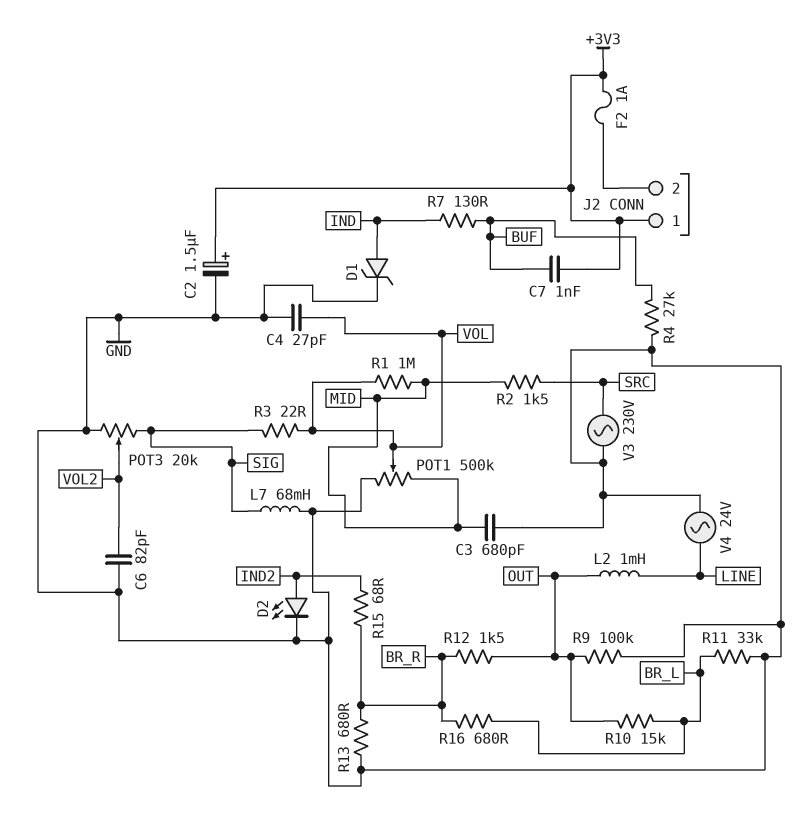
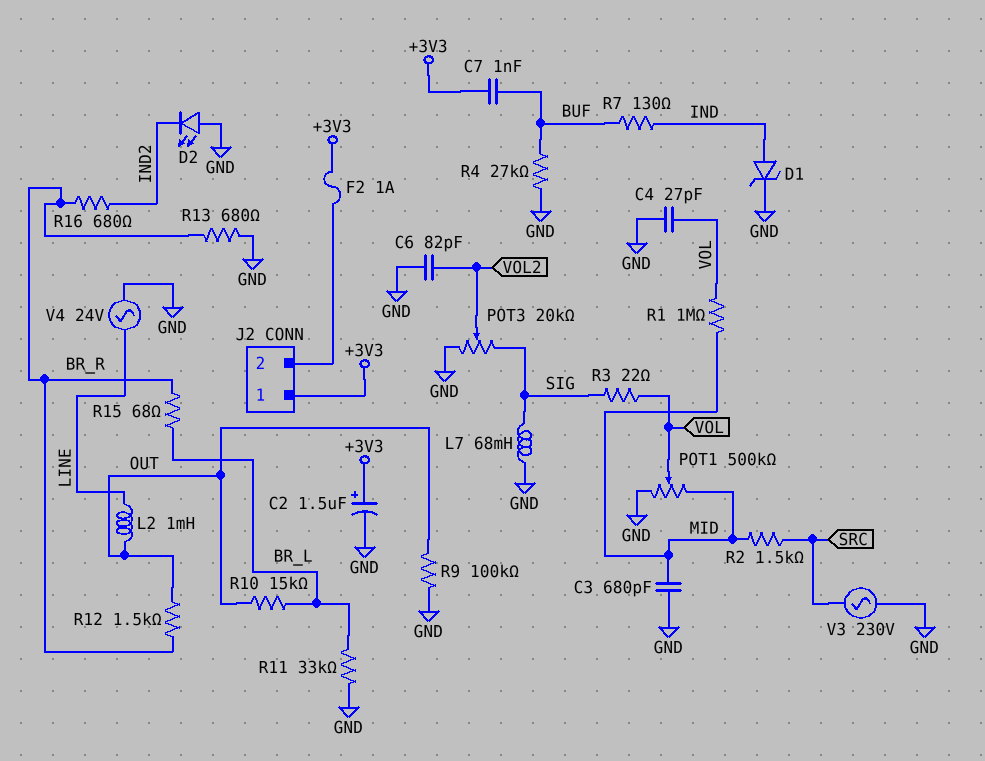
D2: LED (A IND2, K GND) -> LED (A GND, K IND2)
R15: 68 (BR_R, IND2) -> 68 (BR_L, BR_R)
R16: 680 (BR_L, BR_R) -> 680 (BR_R, IND2)

